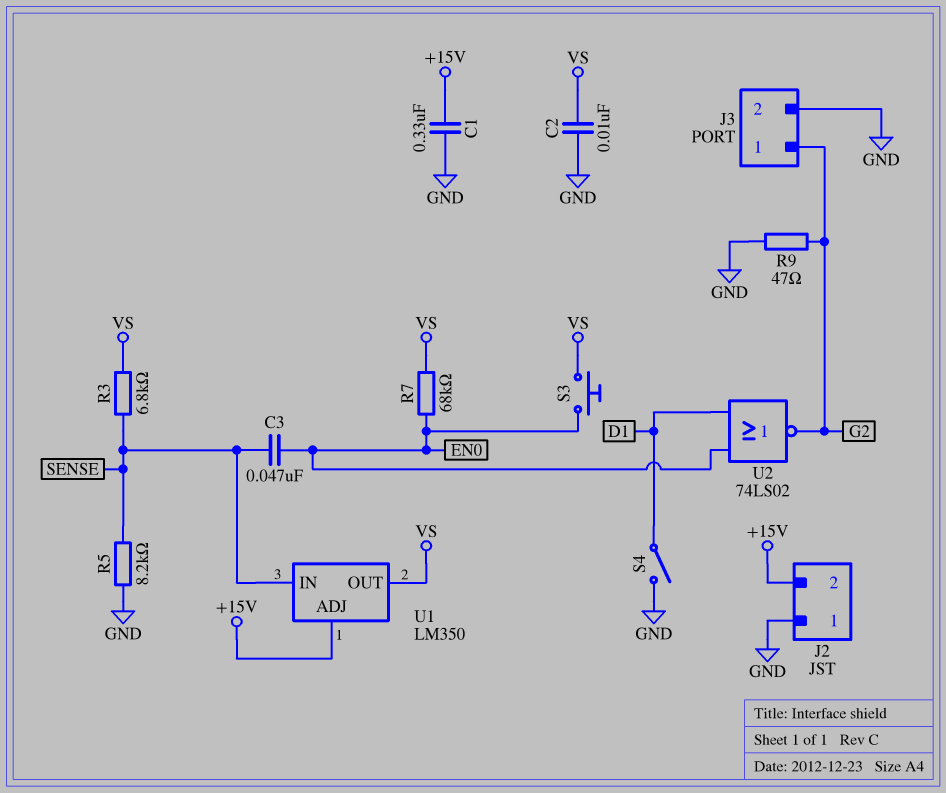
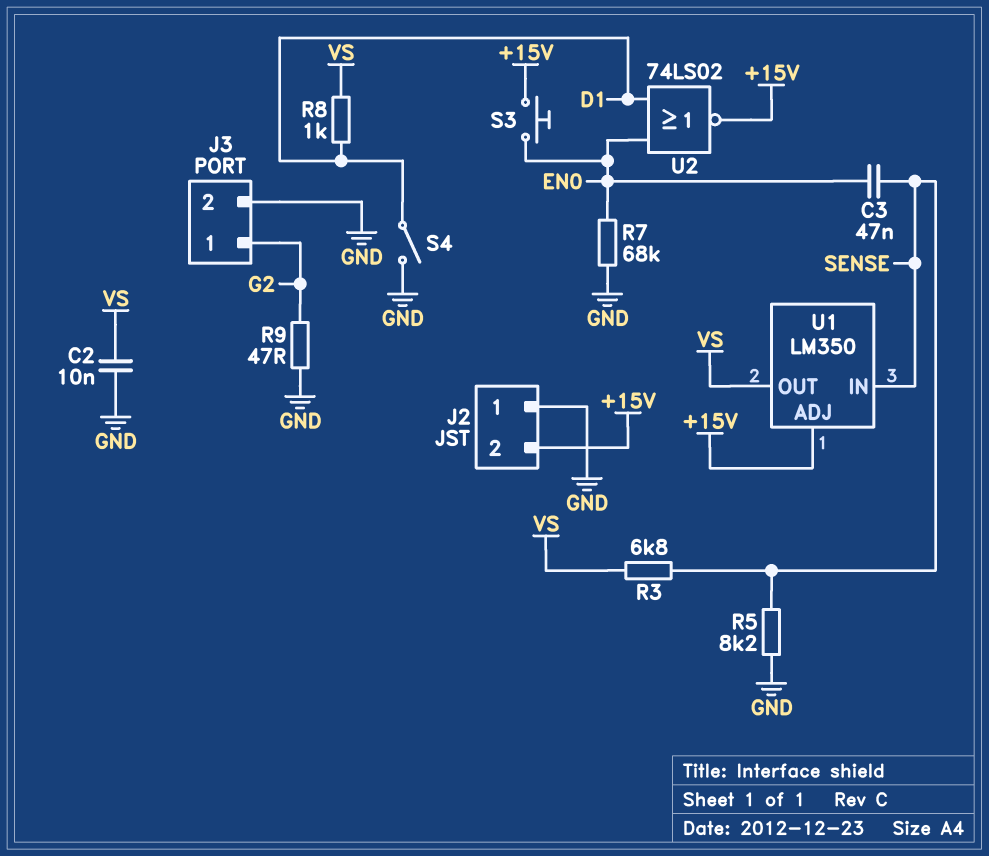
C1: 330nF (+15V, GND) -> none
R7: 68k (EN0, VS) -> 68k (EN0, GND)
R8: none -> 1k (D1, VS)
S3: button (EN0, VS) -> button (+15V, EN0)
U2: NOR 74LS02 (in D1, in EN0, out G2) -> NOR 74LS02 (in D1, in EN0, out +15V)

